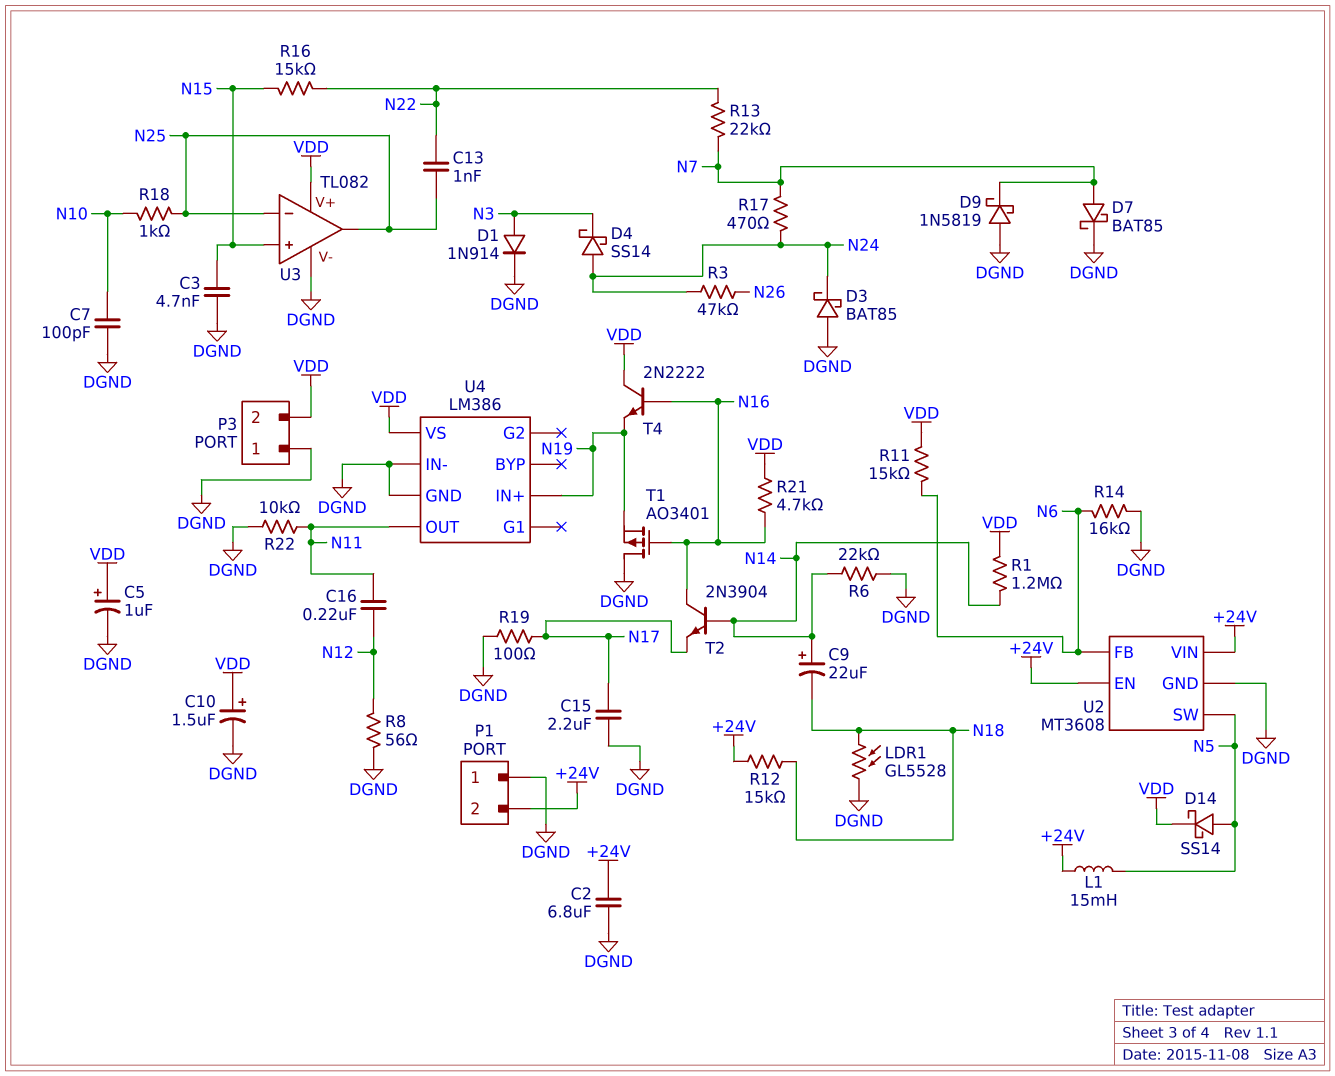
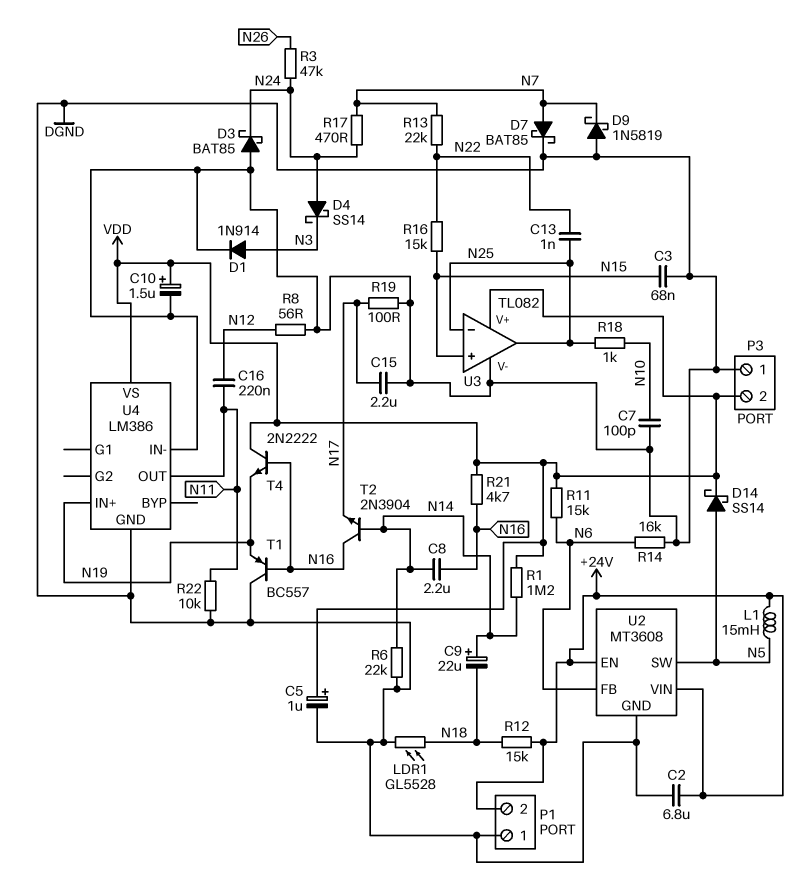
C3: 4.7nF (DGND, N15) -> 68nF (DGND, N15)
C8: none -> 2.2uF (N14, N16)
T1: PMOS AO3401 (G N16, D DGND, S N19) -> PNP BC557 (B N16, C DGND, E N19)

